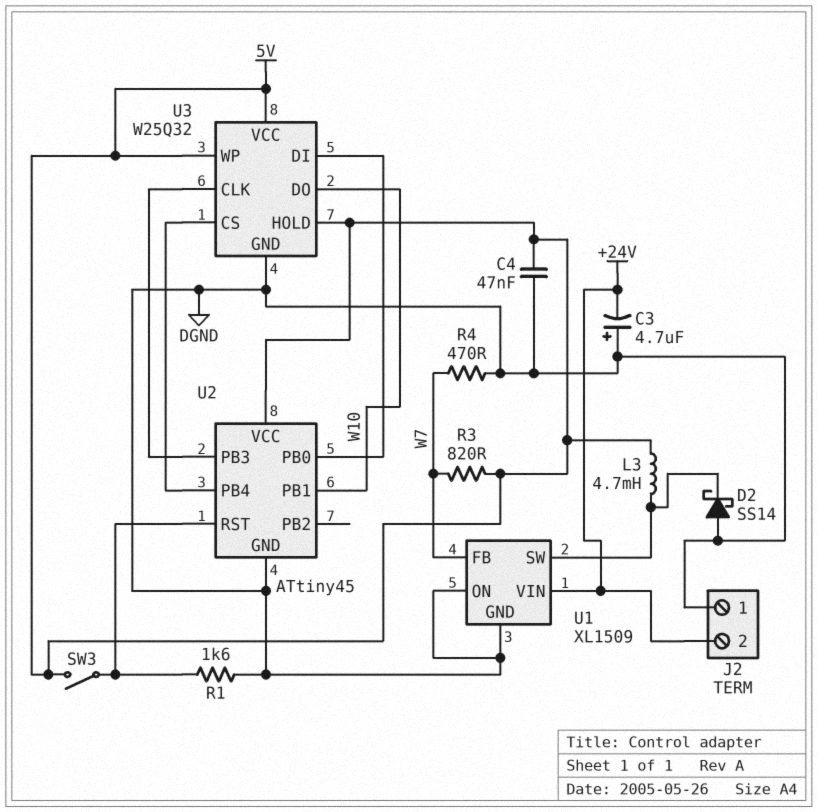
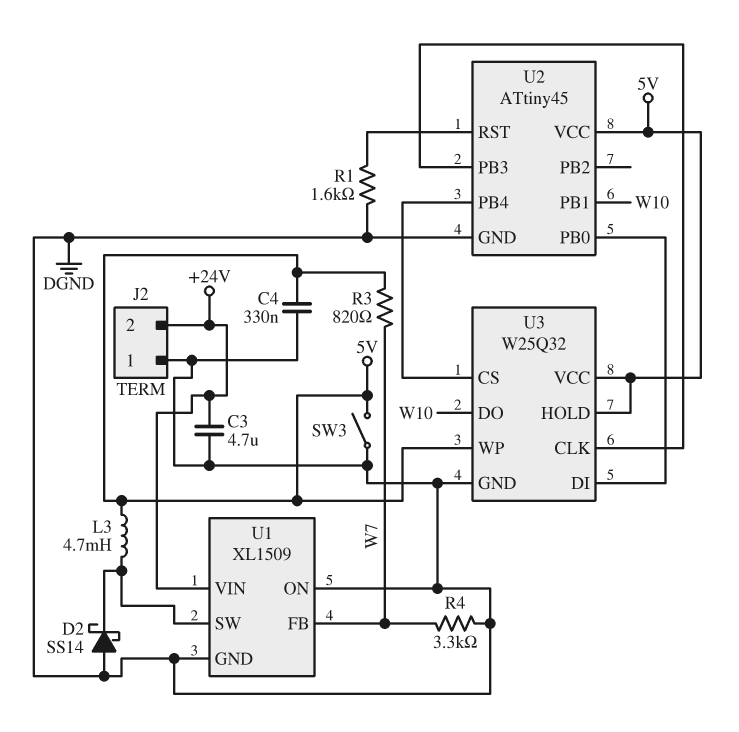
C3: 4.7uF (plus DGND, minus +24V) -> 4.7uF (+24V, DGND)
C4: 47nF (5V, DGND) -> 330nF (5V, DGND)
R4: 470 (DGND, W7) -> 3.3k (DGND, W7)
SW3: switch (5V, U2/RST) -> switch (5V, DGND)

